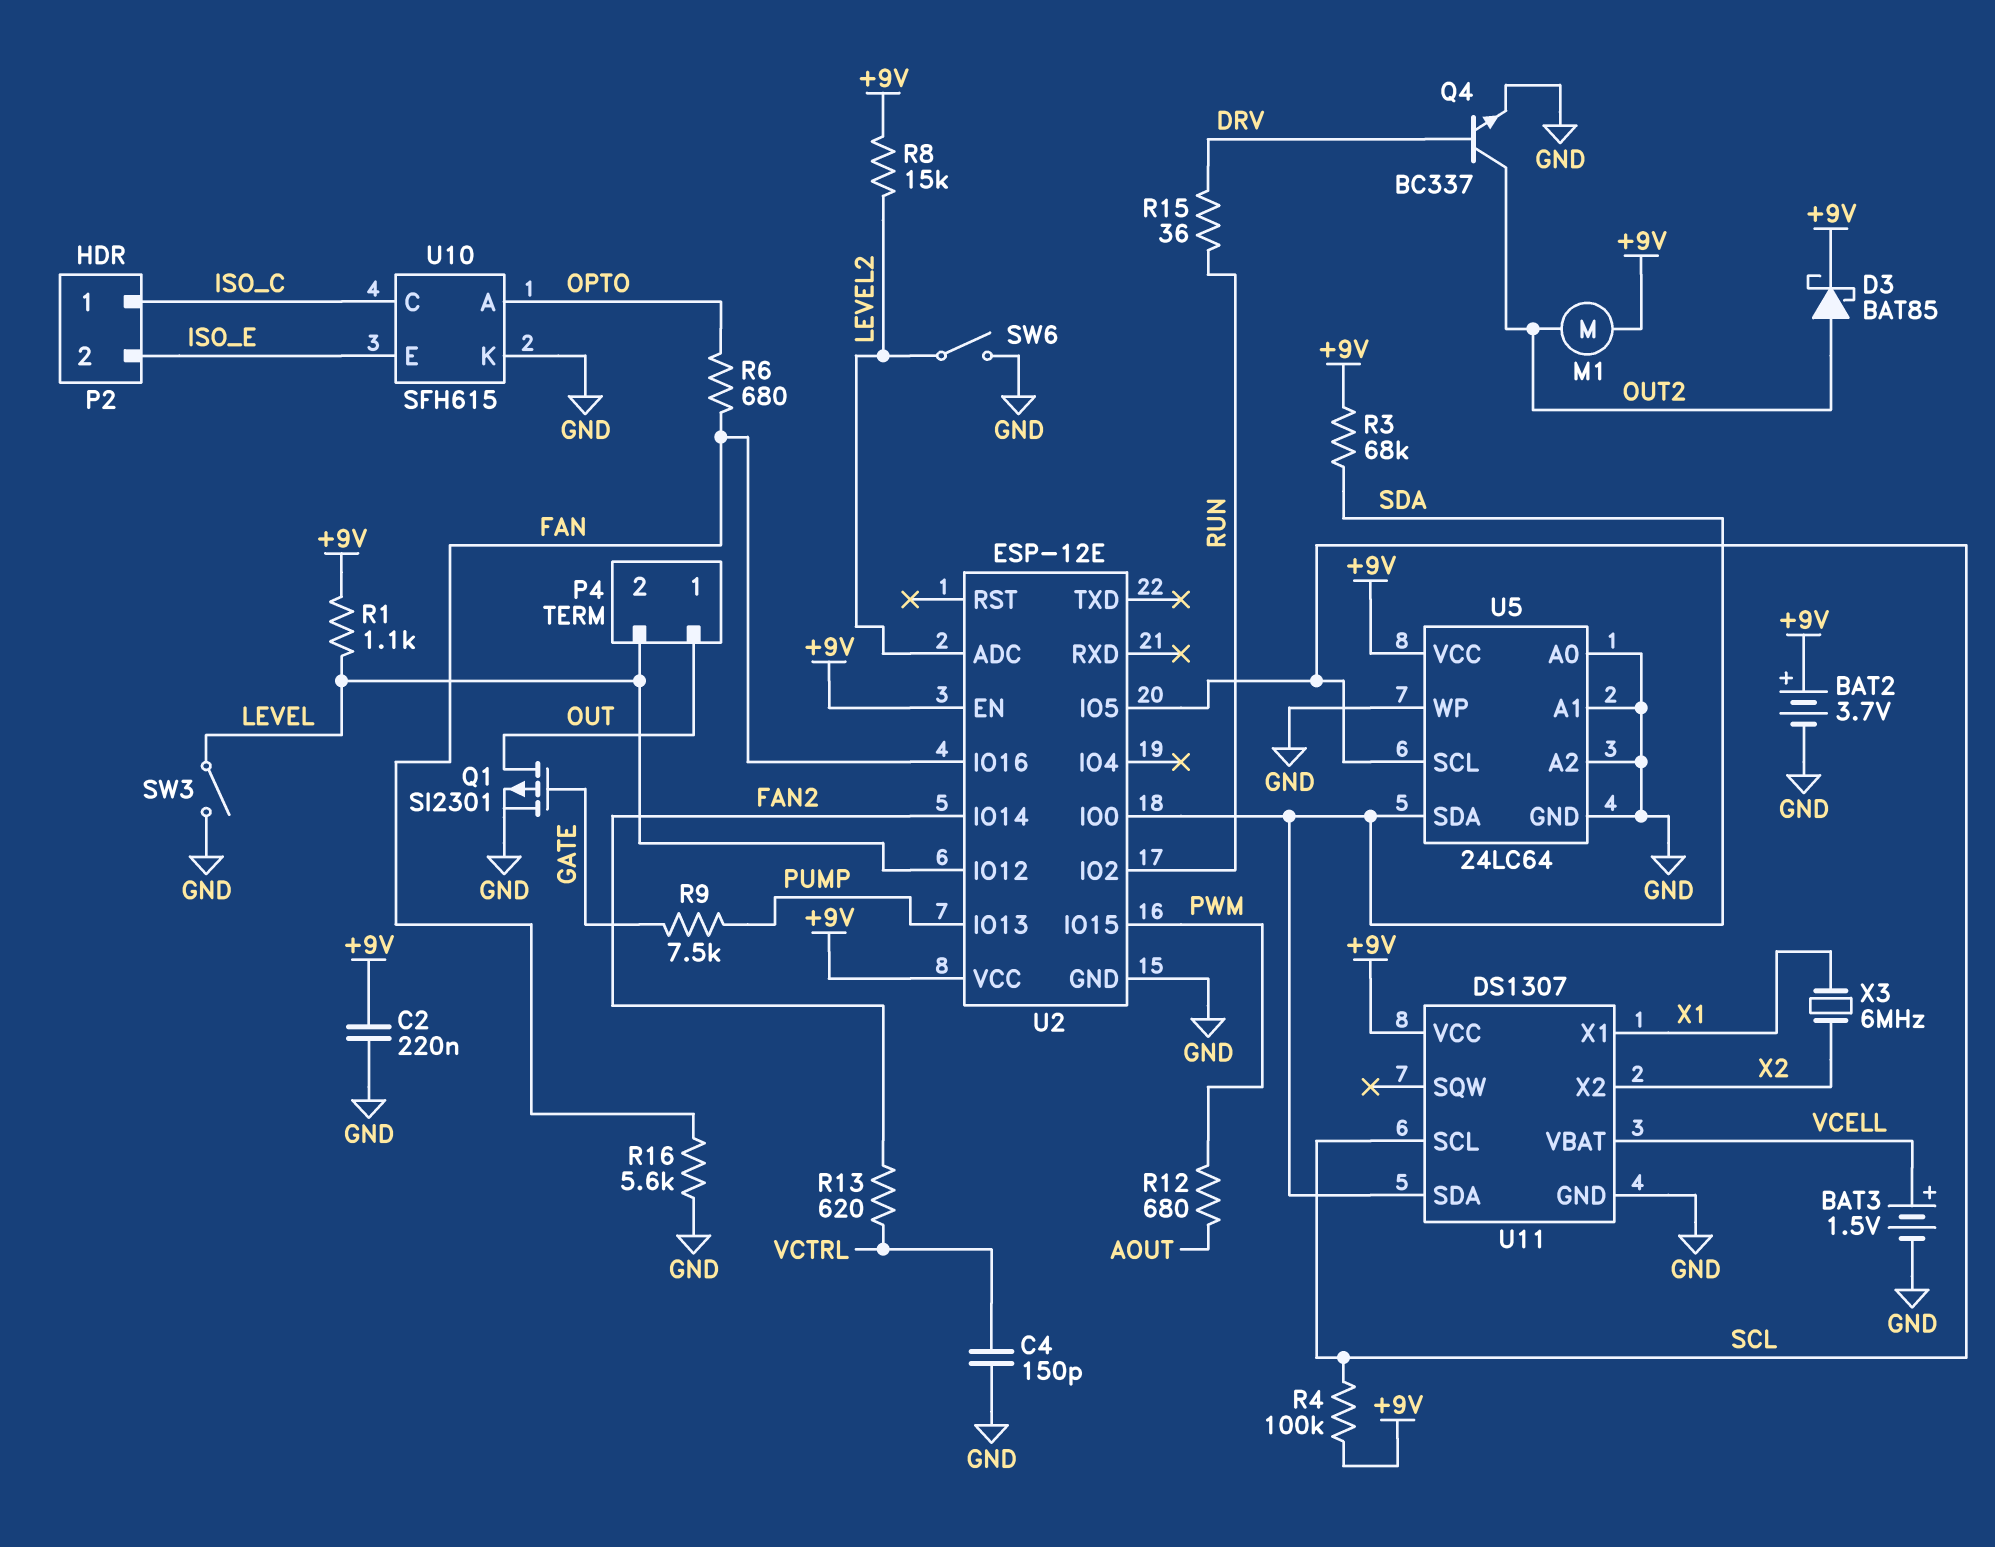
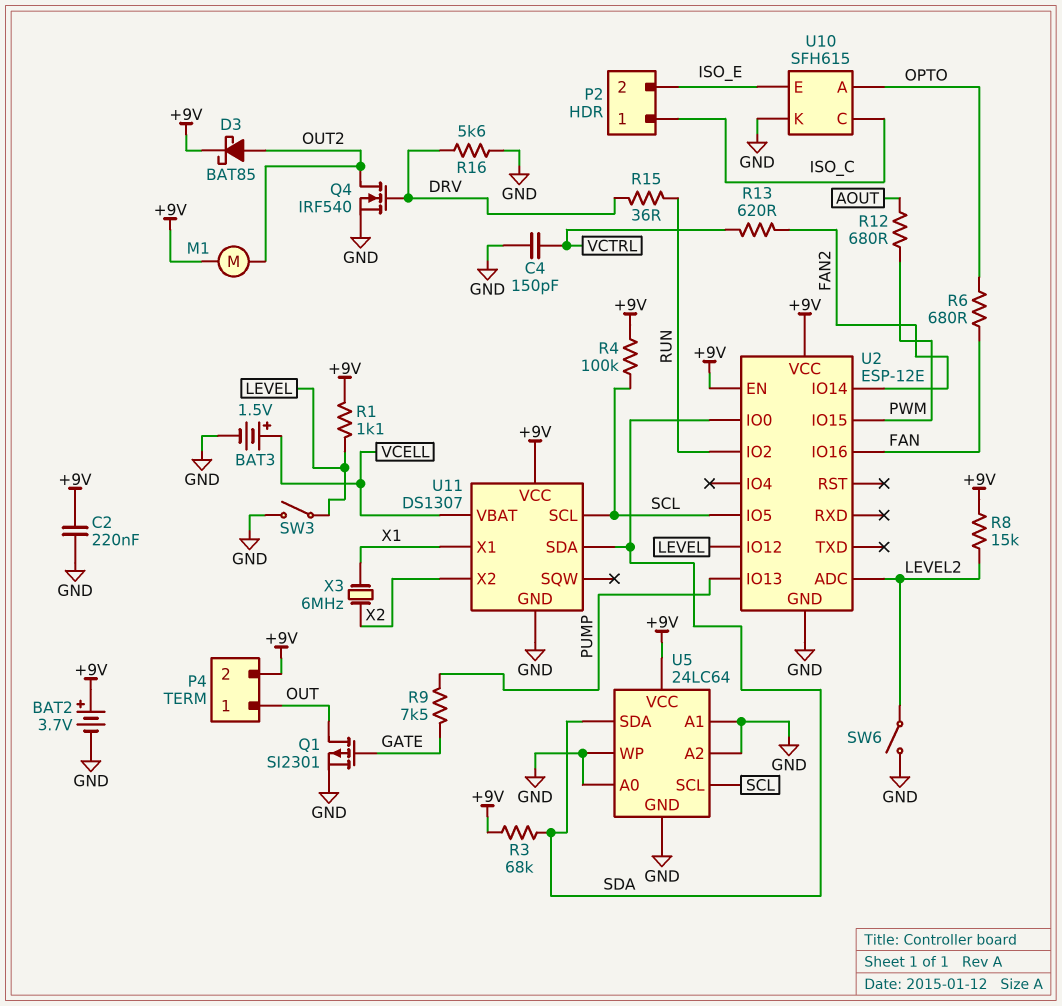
P4 pin 2: LEVEL -> +9V
Q4: NPN BC337 (B DRV, C OUT2, E GND) -> NMOS IRF540 (G DRV, D OUT2, S GND)
R16: 5.6k (FAN, GND) -> 5.6k (DRV, GND)

